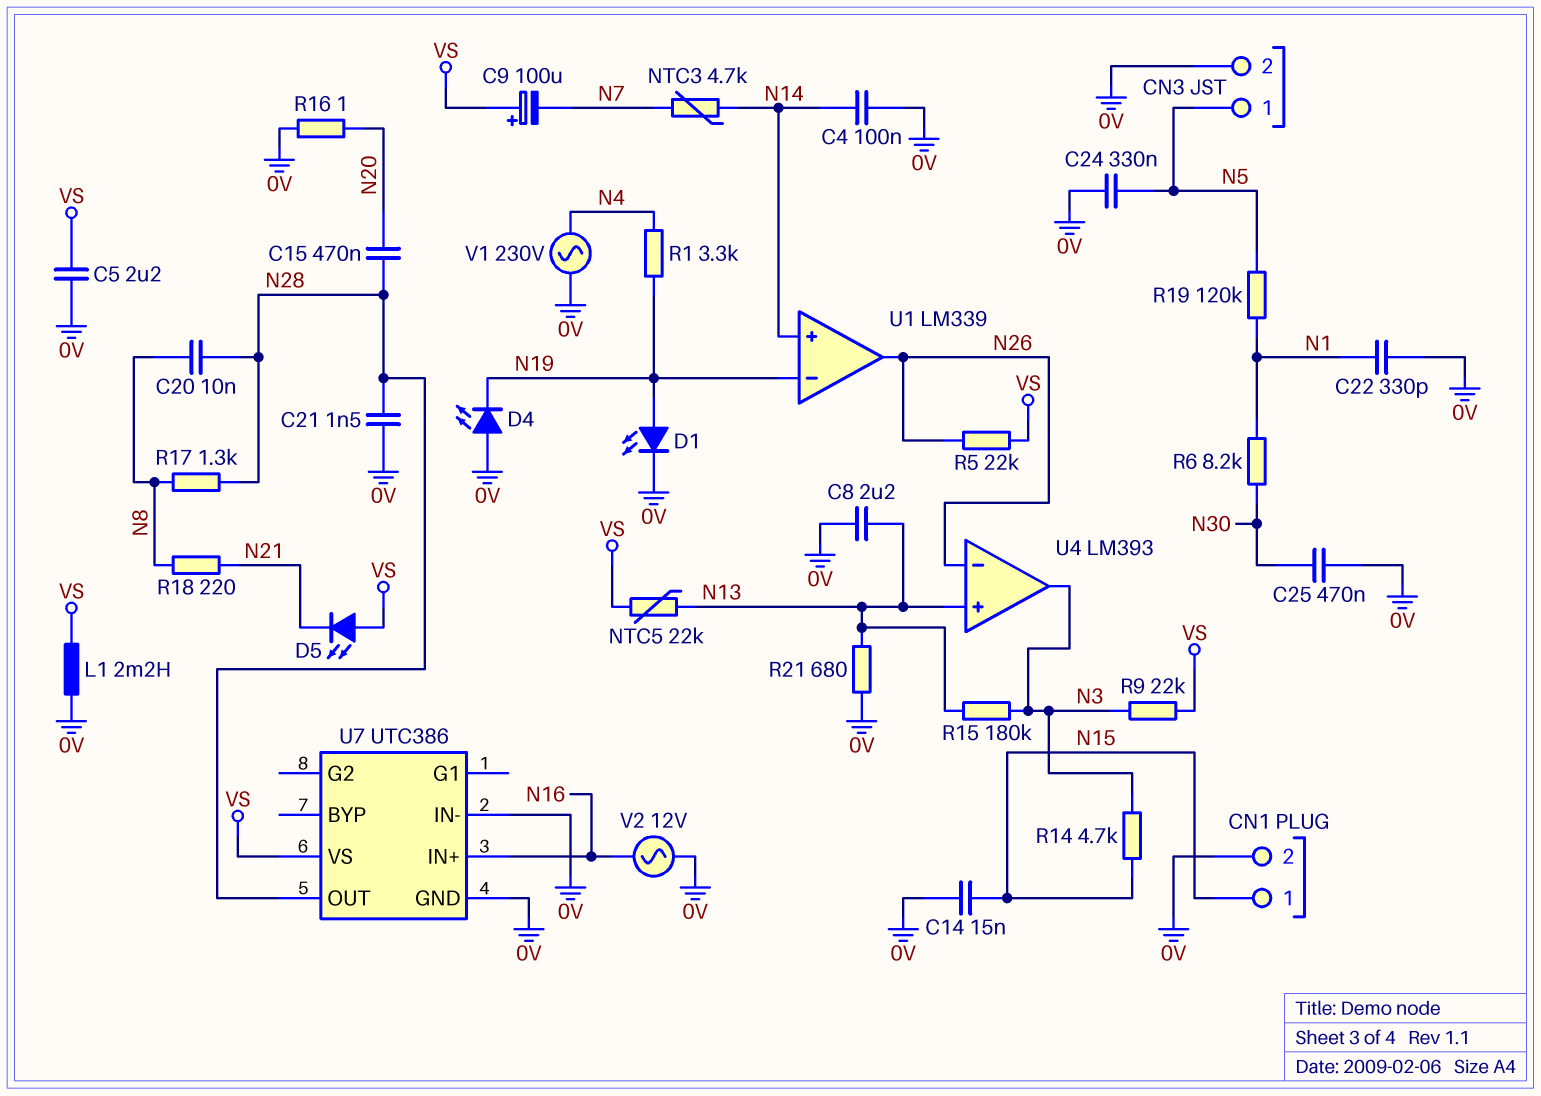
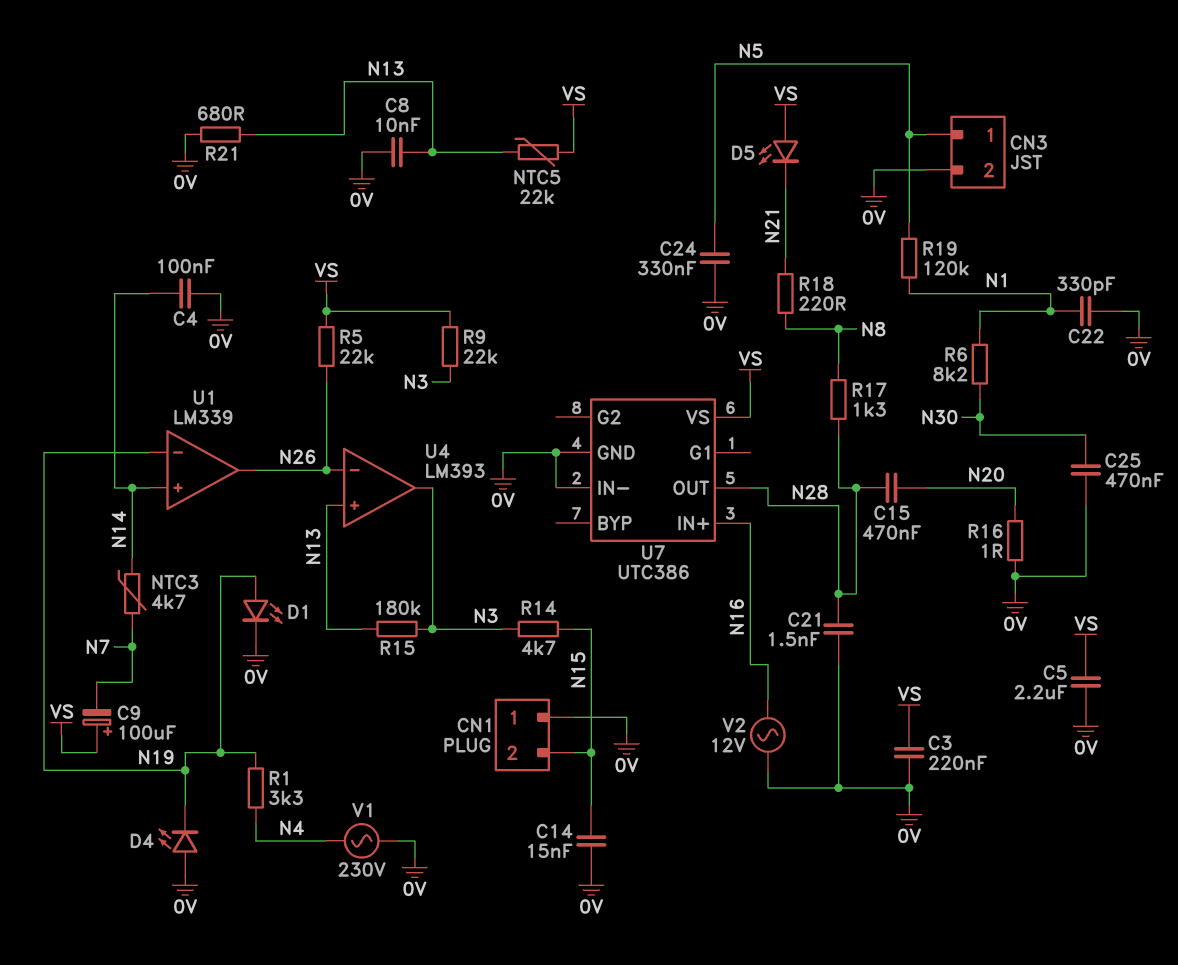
C3: none -> 220nF (0V, VS)
C8: 2.2uF (0V, N13) -> 10nF (0V, N13)
C20: 10nF (N8, N28) -> none
CN1 pin 1: N15 -> 0V
CN1 pin 2: 0V -> N15
L1: 2.2mH (0V, VS) -> none

